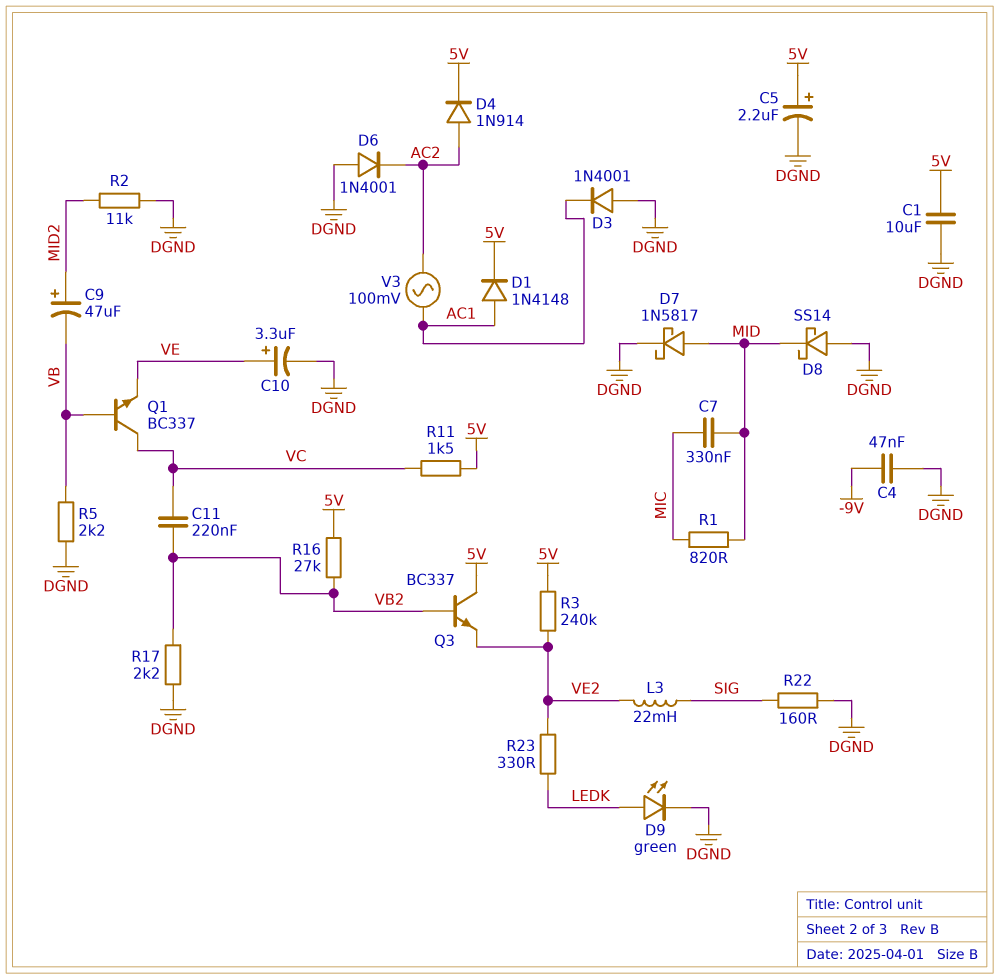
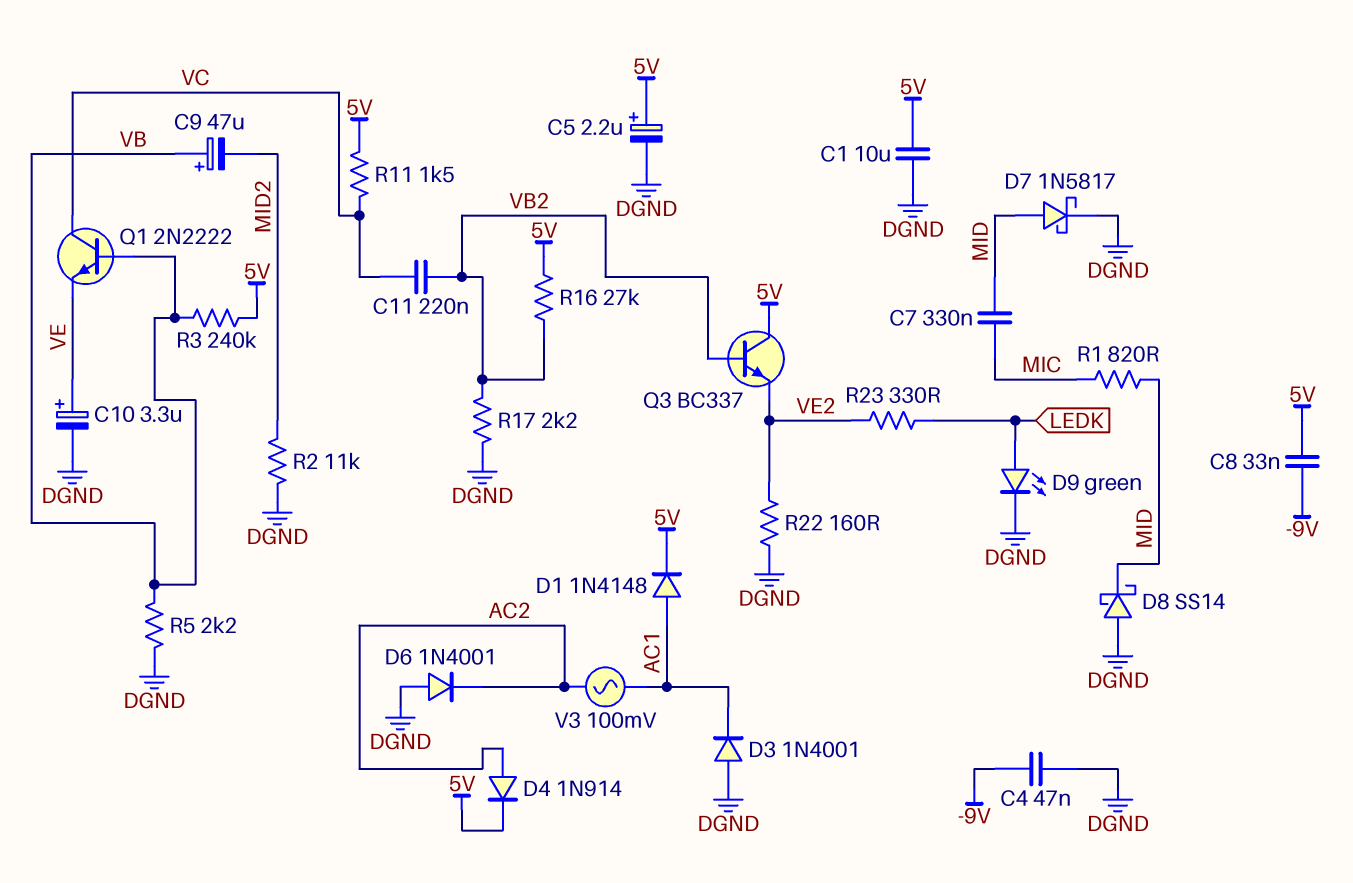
C8: none -> 33nF (-9V, 5V)
C9: 47uF (plus MID2, minus VB) -> 47uF (plus VB, minus MID2)
L3: 22mH (SIG, VE2) -> none
Q1: NPN BC337 (B VB, C VC, E VE) -> NPN 2N2222 (B VB, C VC, E VE)
R3: 240k (5V, VE2) -> 240k (5V, VB)
R22: 160 (DGND, SIG) -> 160 (DGND, VE2)

